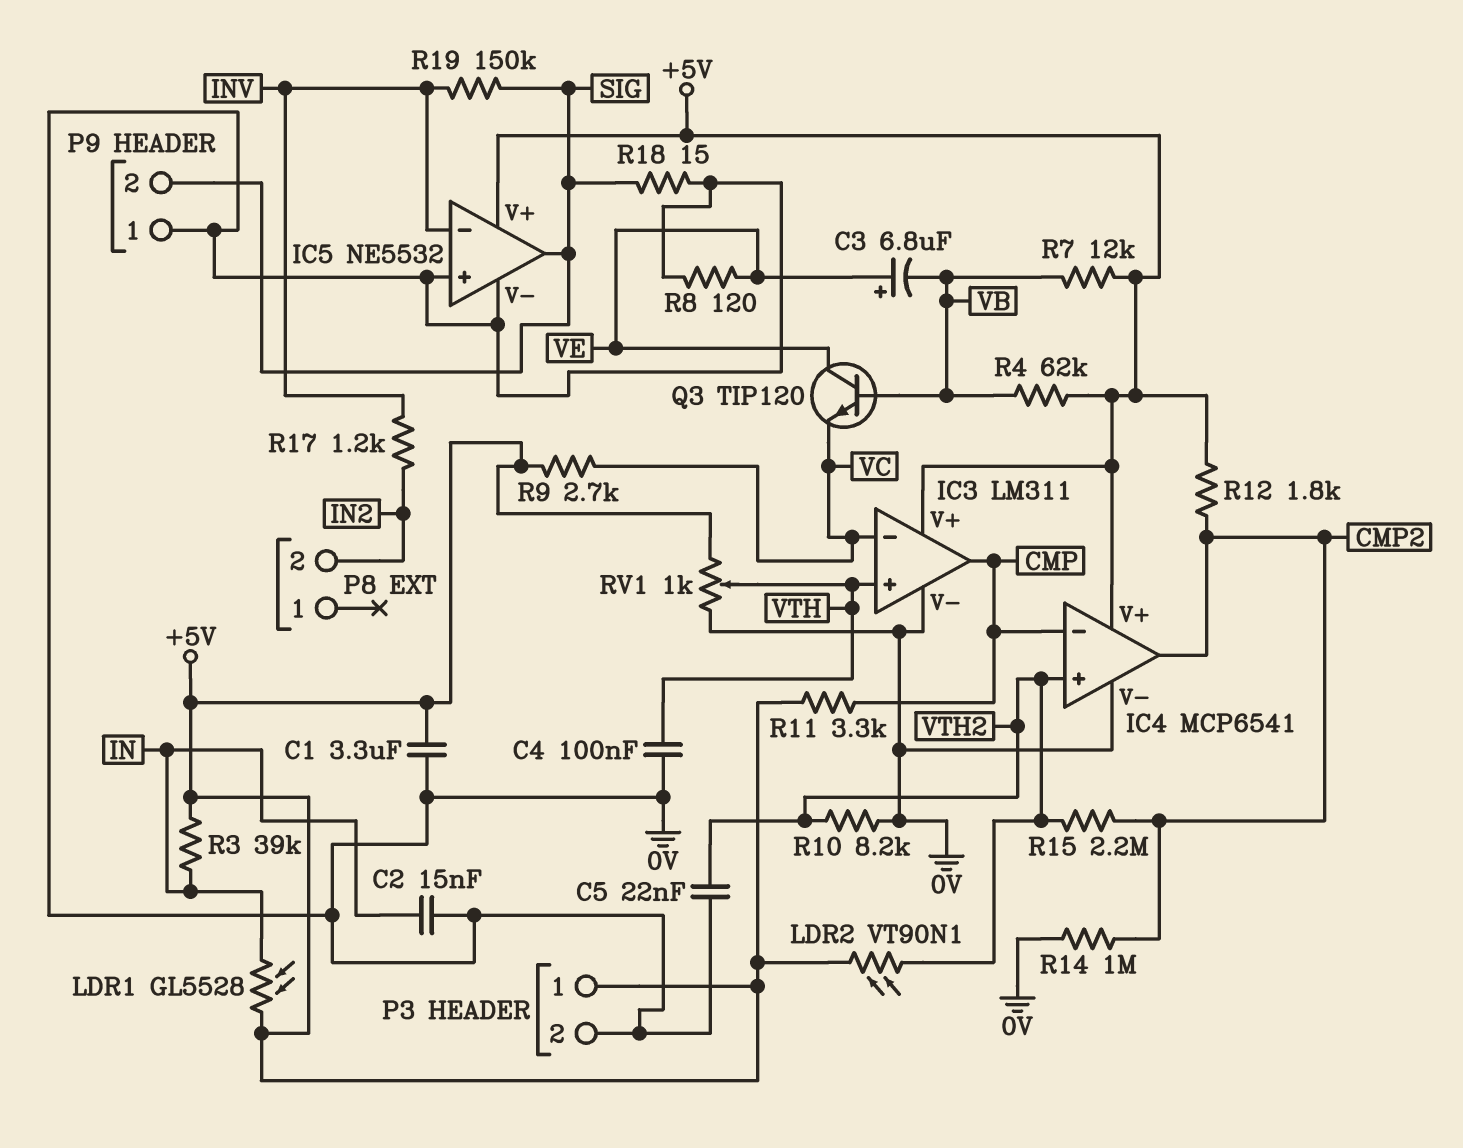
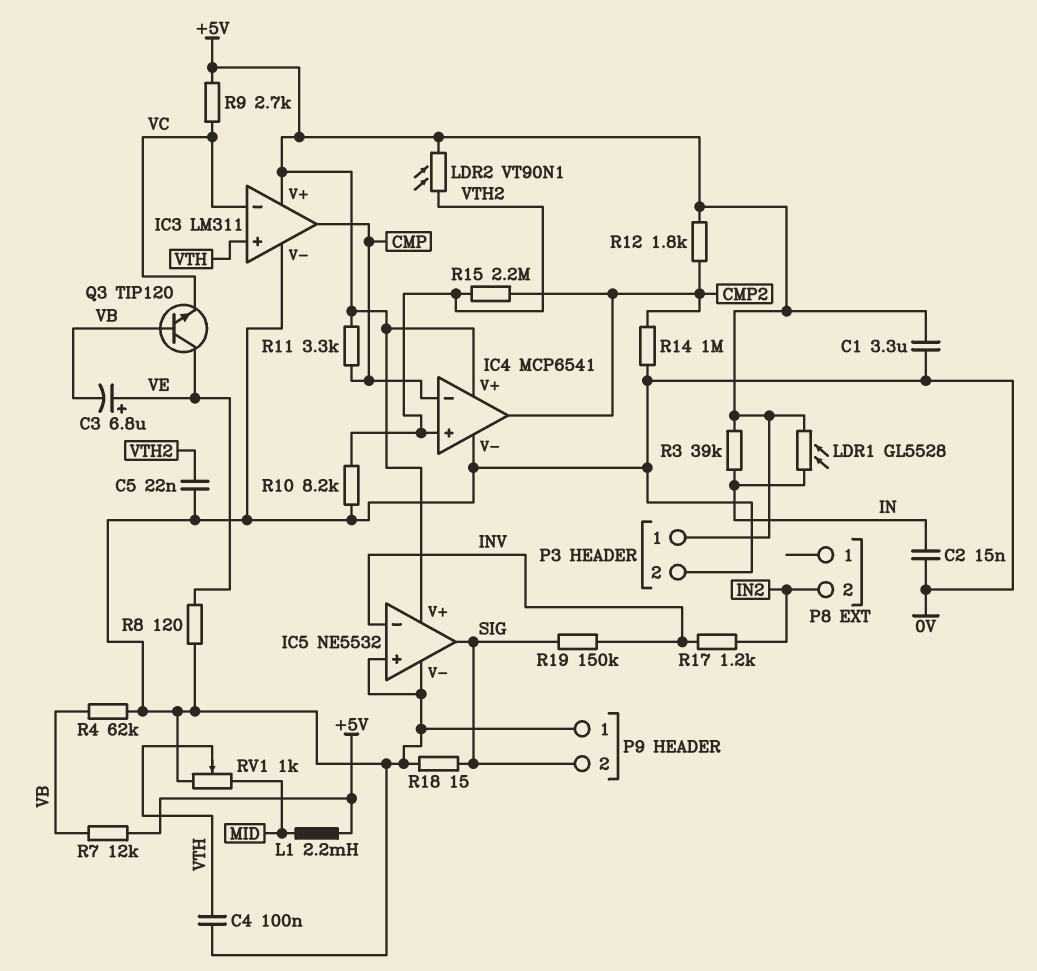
L1: none -> 2.2mH (+5V, MID)
R4: 62k (+5V, VB) -> 62k (0V, VB)
RV1: 1k (+5V, 0V, wiper VTH) -> 1k (0V, MID, wiper VTH)

